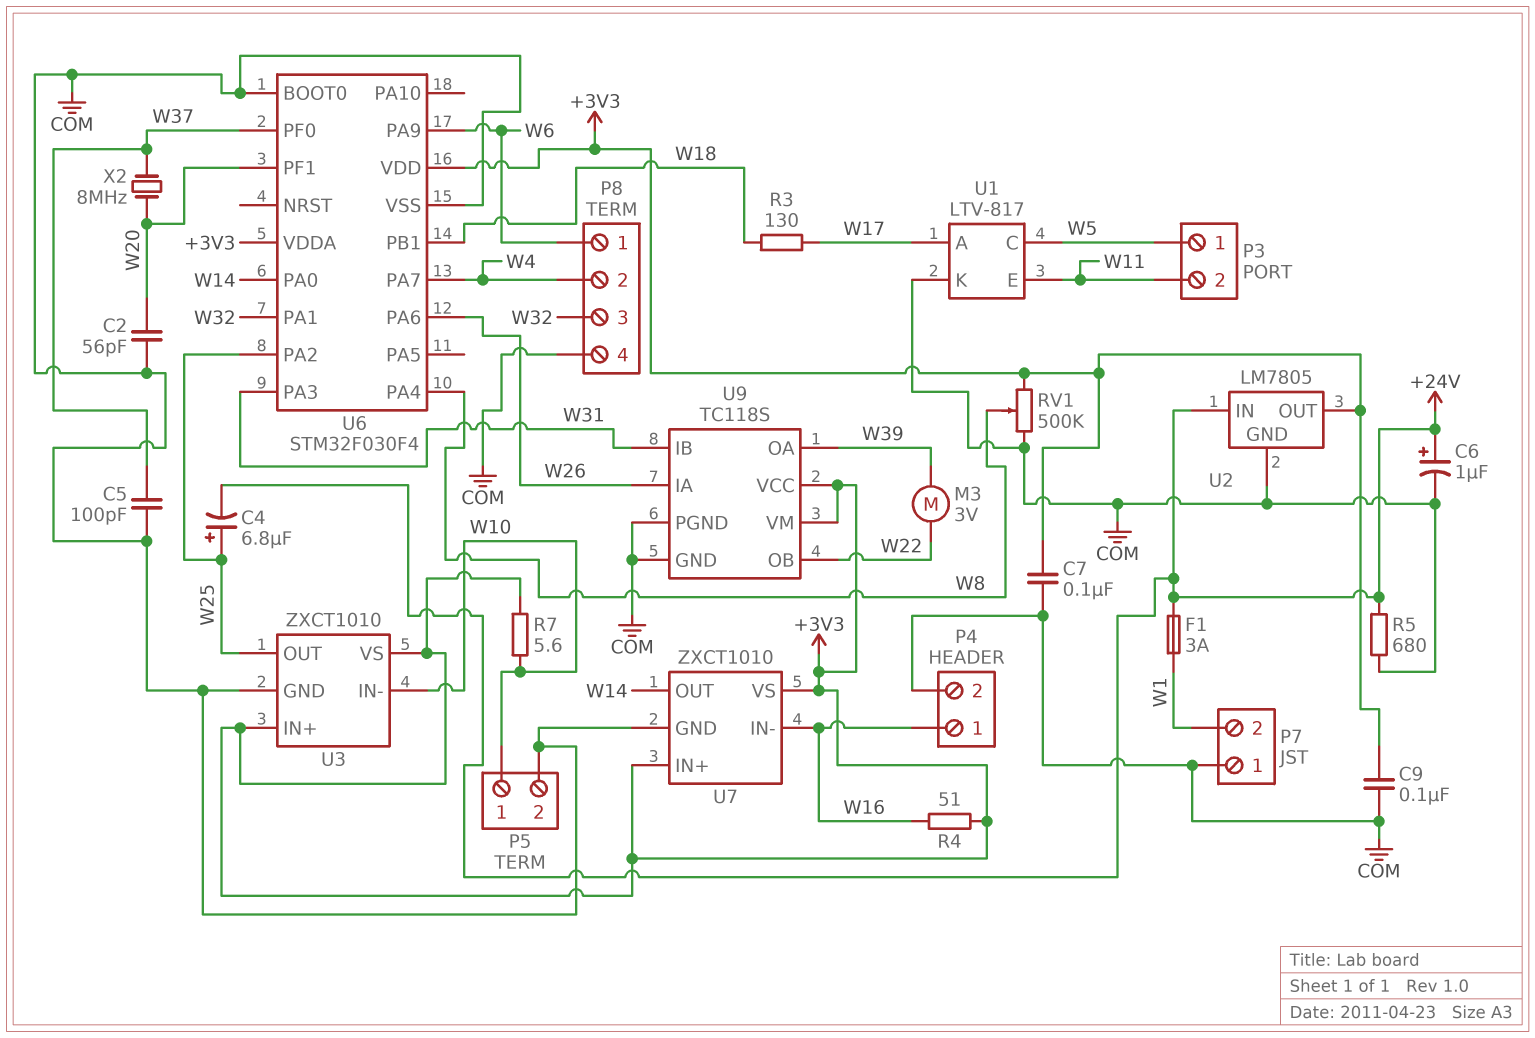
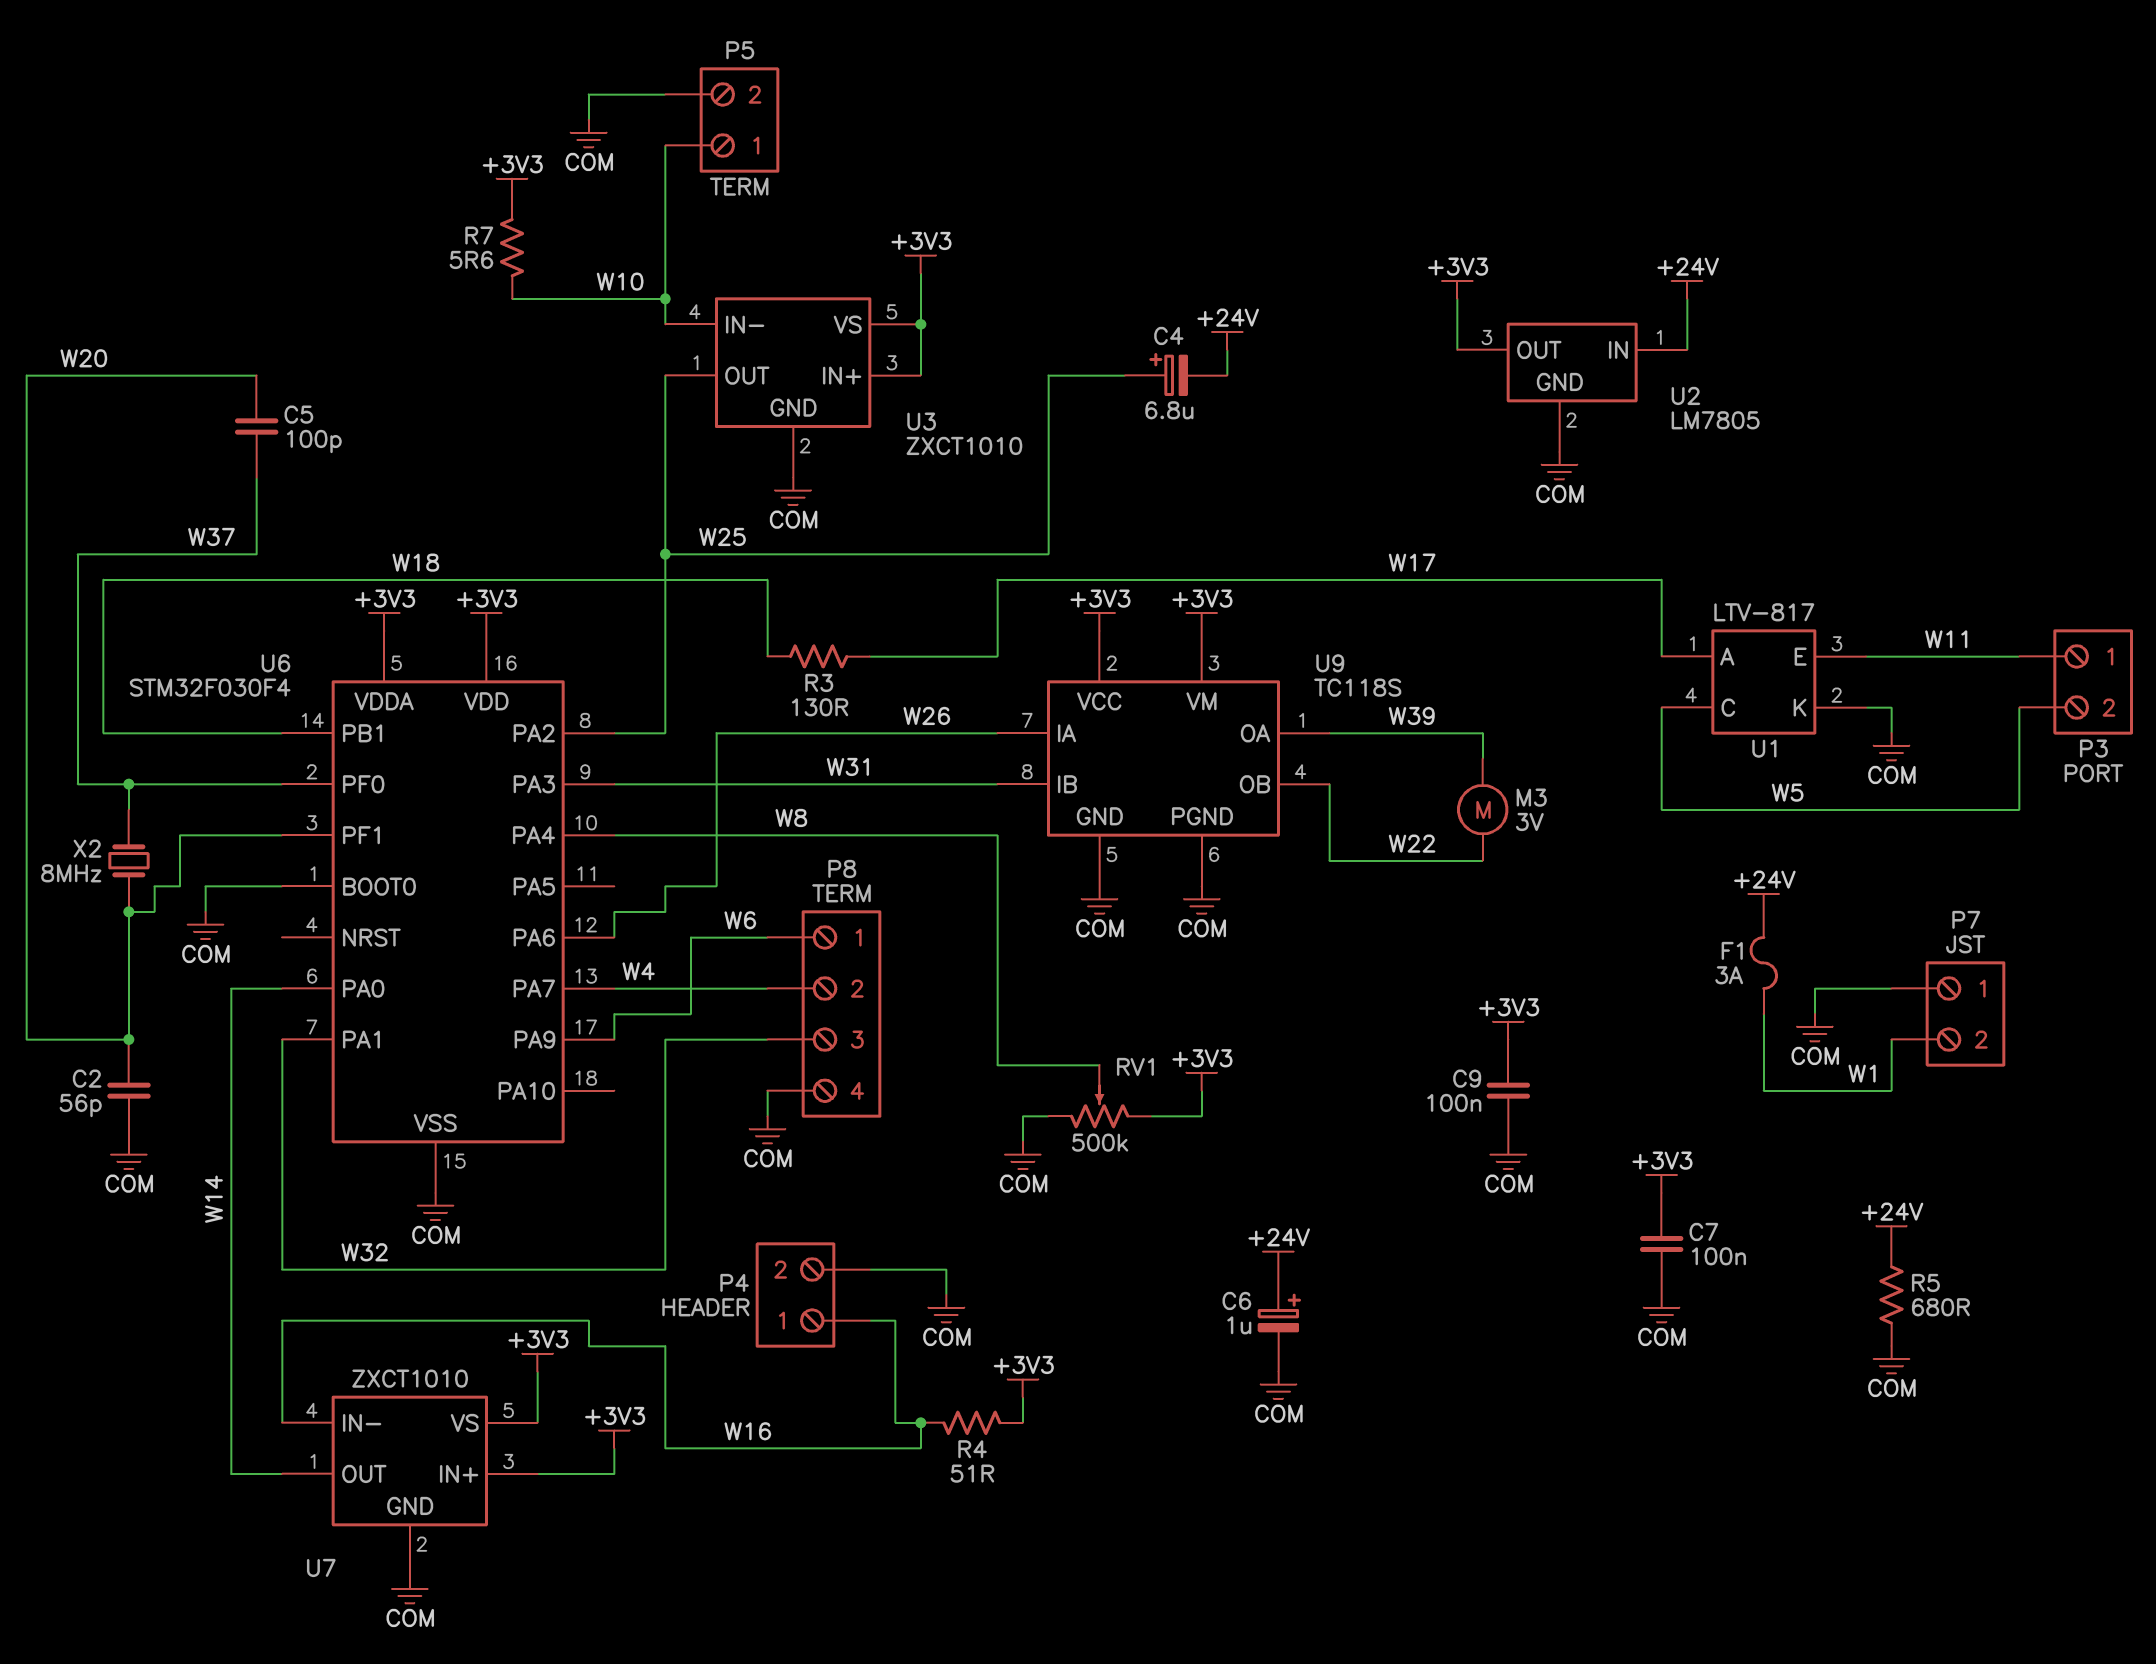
C5: 100pF (COM, W37) -> 100pF (W20, W37)
P3 pin 1: W5 -> W11
P3 pin 2: W11 -> W5

